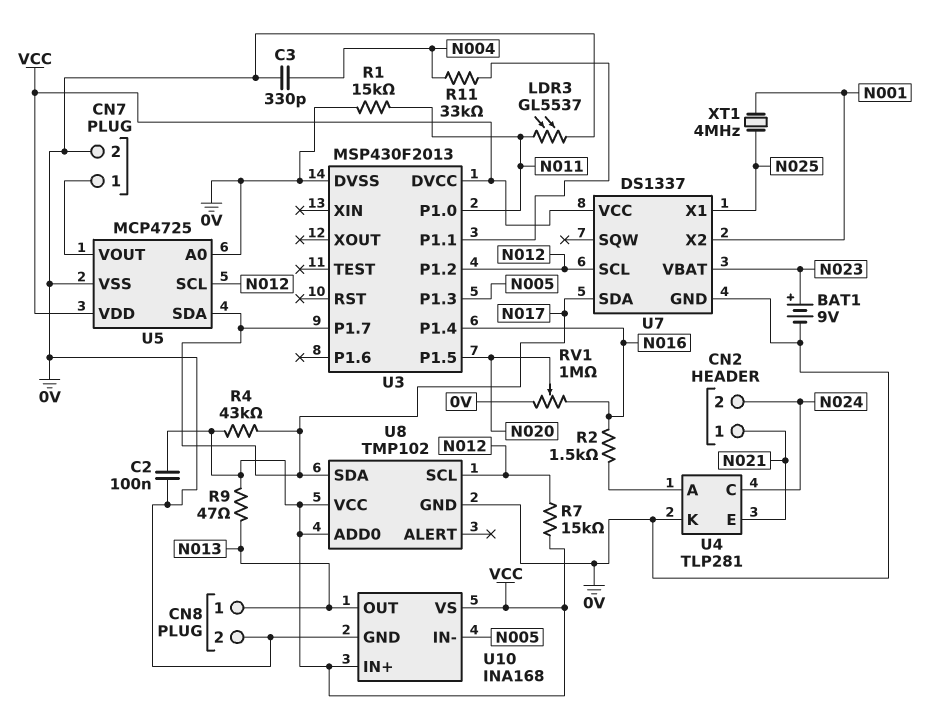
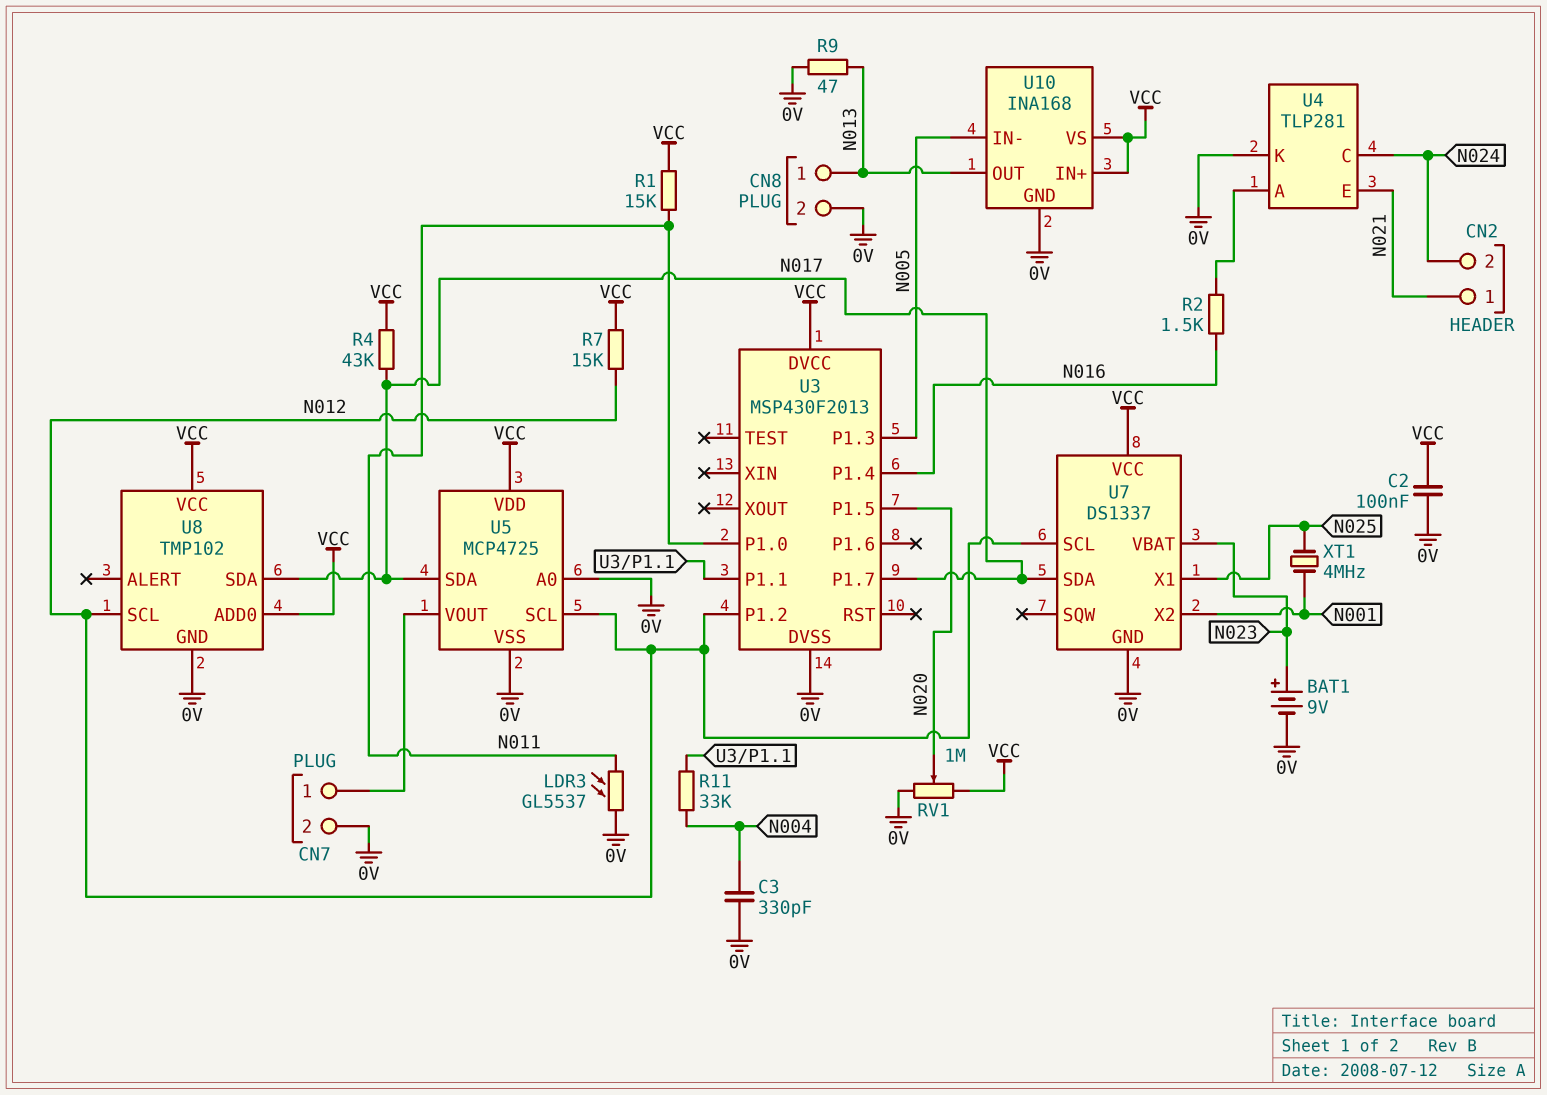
R1: 15k (0V, N011) -> 15k (N011, VCC)
R9: 47 (N013, VCC) -> 47 (0V, N013)
RV1: 1M (0V, N016, wiper N020) -> 1M (0V, VCC, wiper N020)

